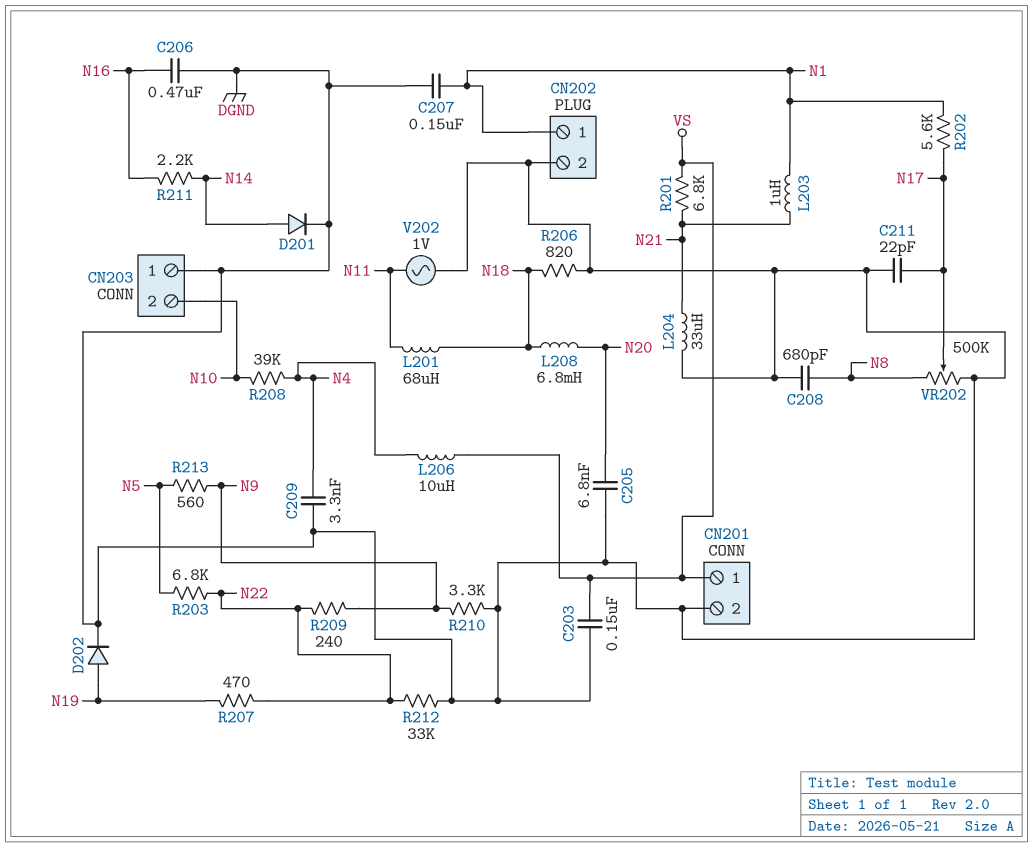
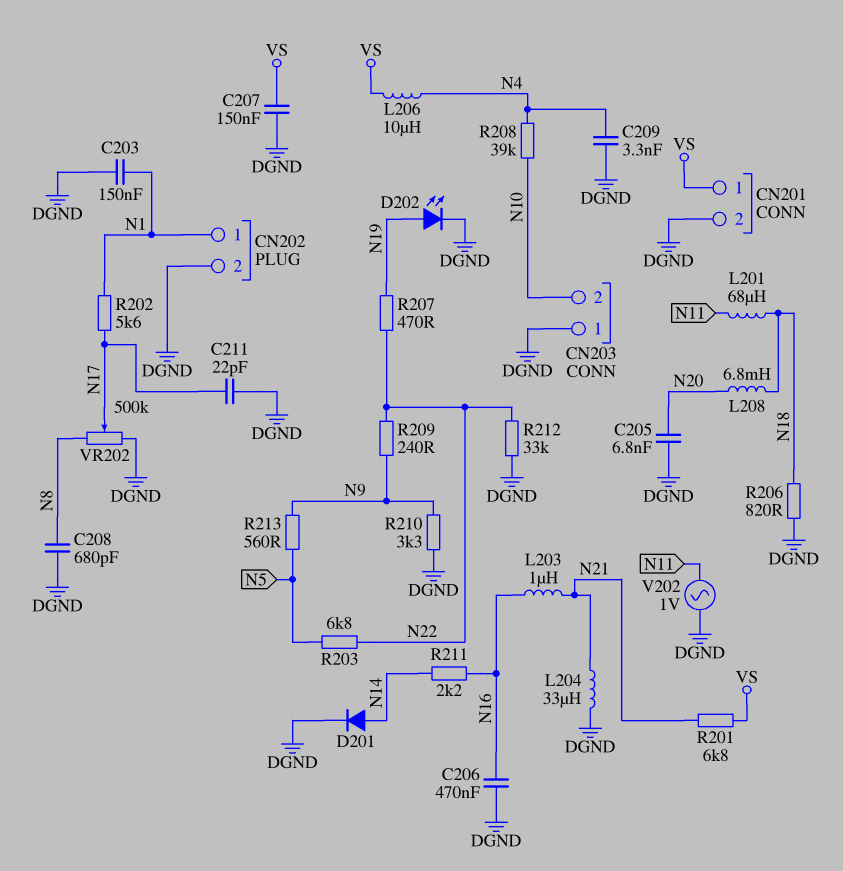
C203: 150nF (DGND, VS) -> 150nF (DGND, N1)
C207: 150nF (DGND, N1) -> 150nF (DGND, VS)
D202: diode (A N19, K DGND) -> LED (A N19, K DGND)
L203: 1uH (N1, N21) -> 1uH (N16, N21)

